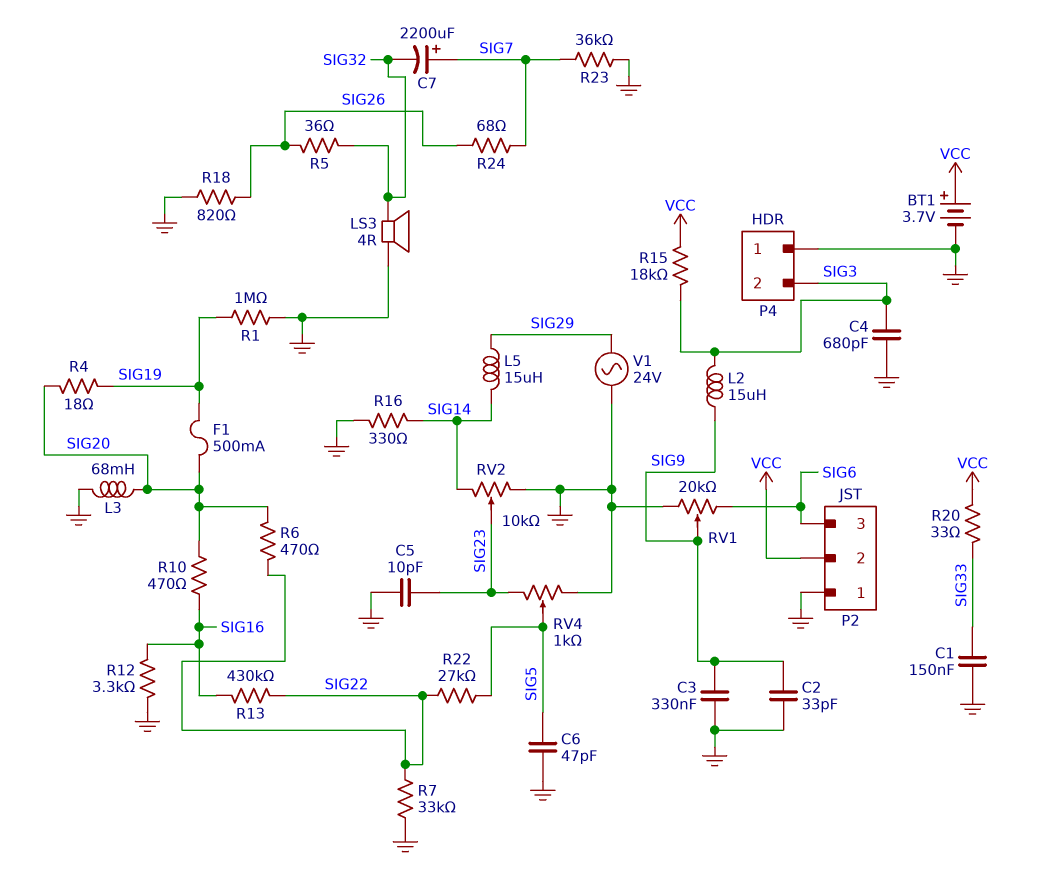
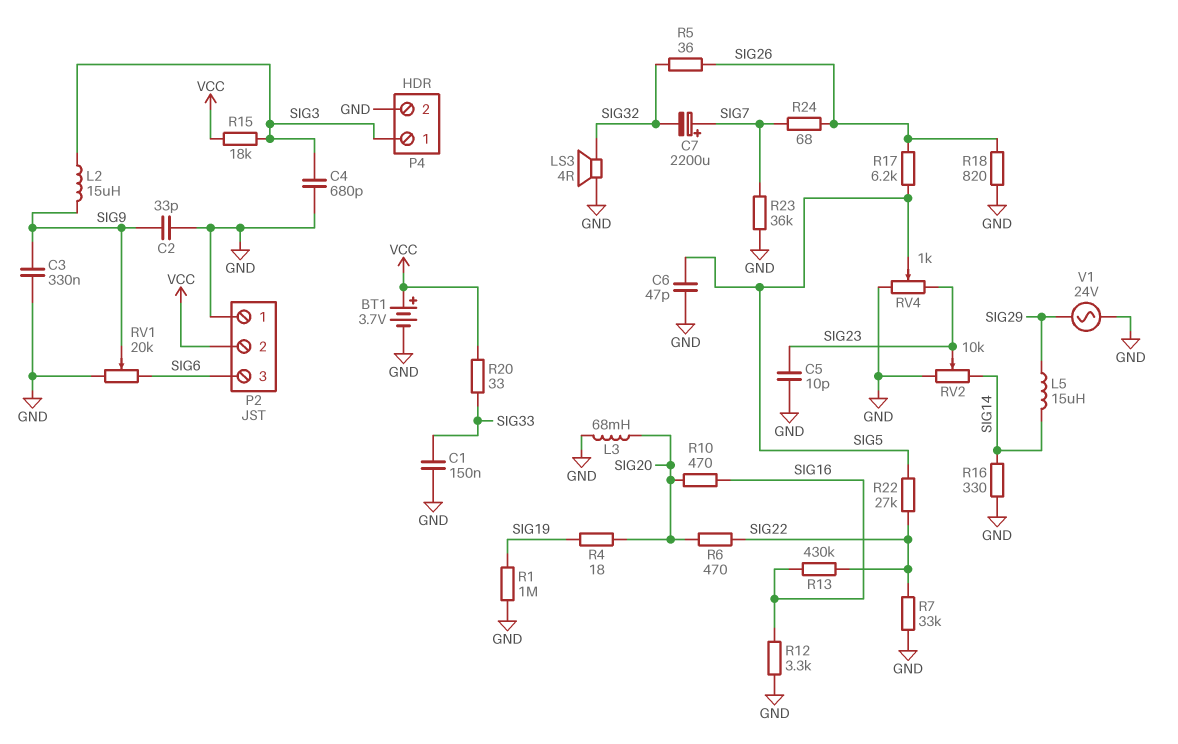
F1: 500mA (SIG19, SIG20) -> none
P4 pin 1: GND -> SIG3
P4 pin 2: SIG3 -> GND
R17: none -> 6.2k (SIG5, SIG26)

